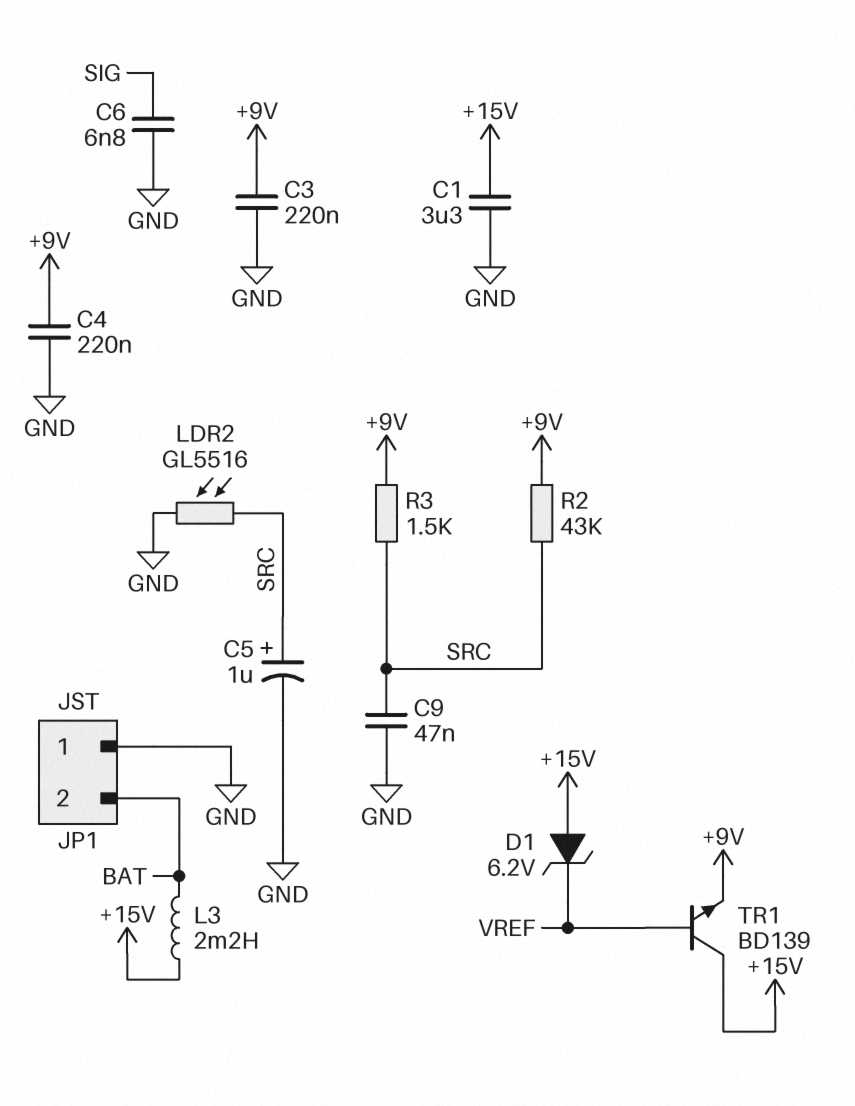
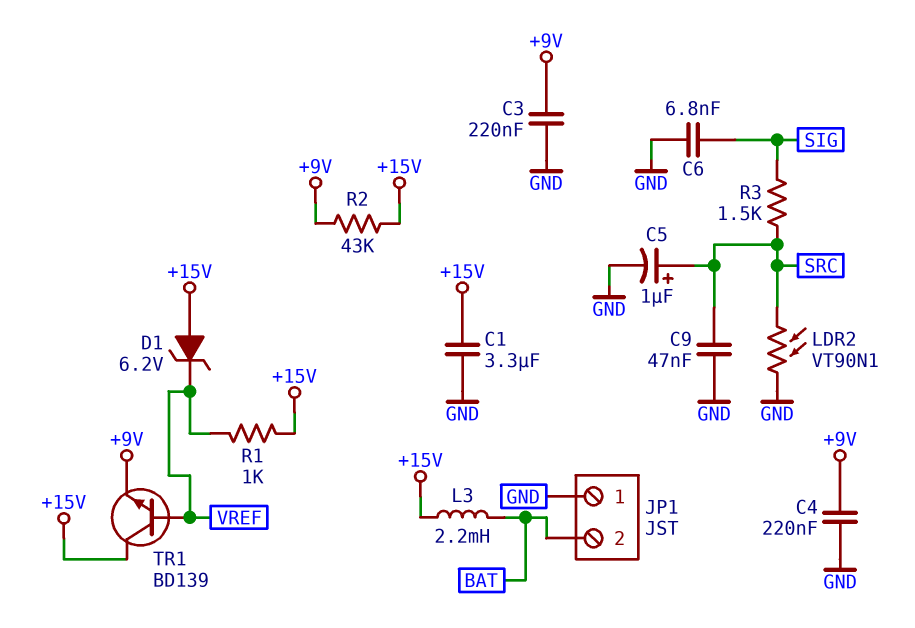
LDR2: GL5516 (GND, SRC) -> VT90N1 (GND, SRC)
R1: none -> 1k (+15V, VREF)
R2: 43k (+9V, SRC) -> 43k (+9V, +15V)
R3: 1.5k (+9V, SRC) -> 1.5k (SIG, SRC)

